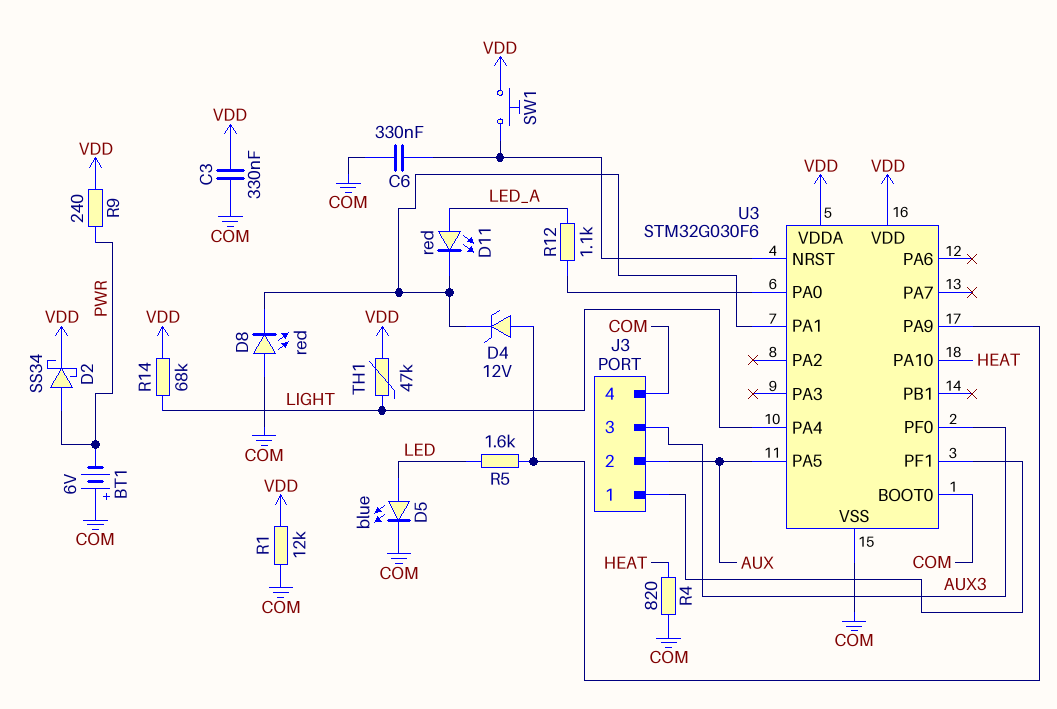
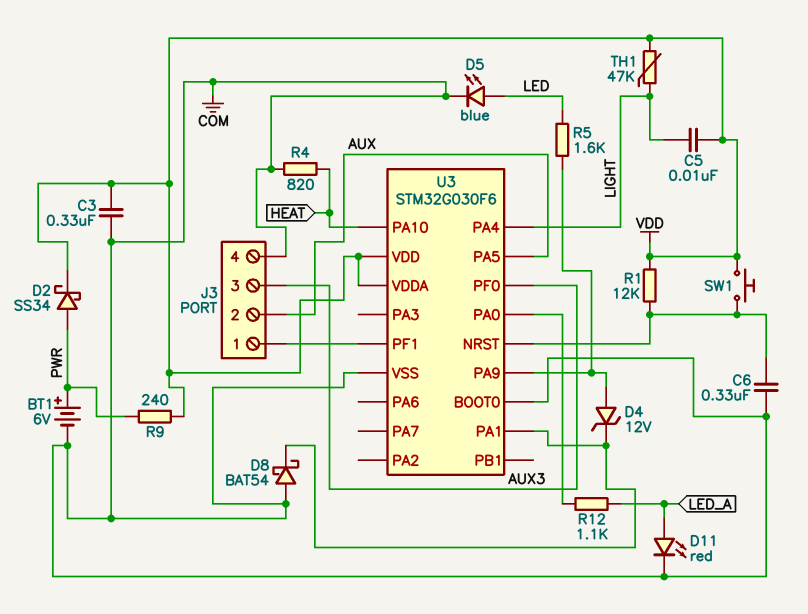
BT1: 6V (plus COM, minus PWR) -> 6V (plus PWR, minus COM)
C5: none -> 10nF (LIGHT, VDD)
D8: LED red (A COM, K U3/PA1) -> schottky BAT54 (A COM, K U3/PA1)
D11: LED red (A LED_A, K U3/PA1) -> LED red (A LED_A, K COM)
R1: 12k (COM, VDD) -> 12k (U3/NRST, VDD)
R14: 68k (LIGHT, VDD) -> none

